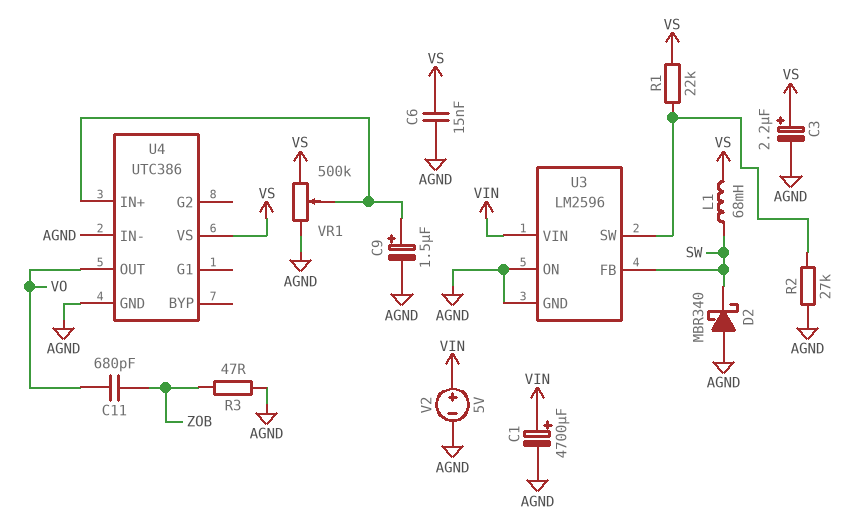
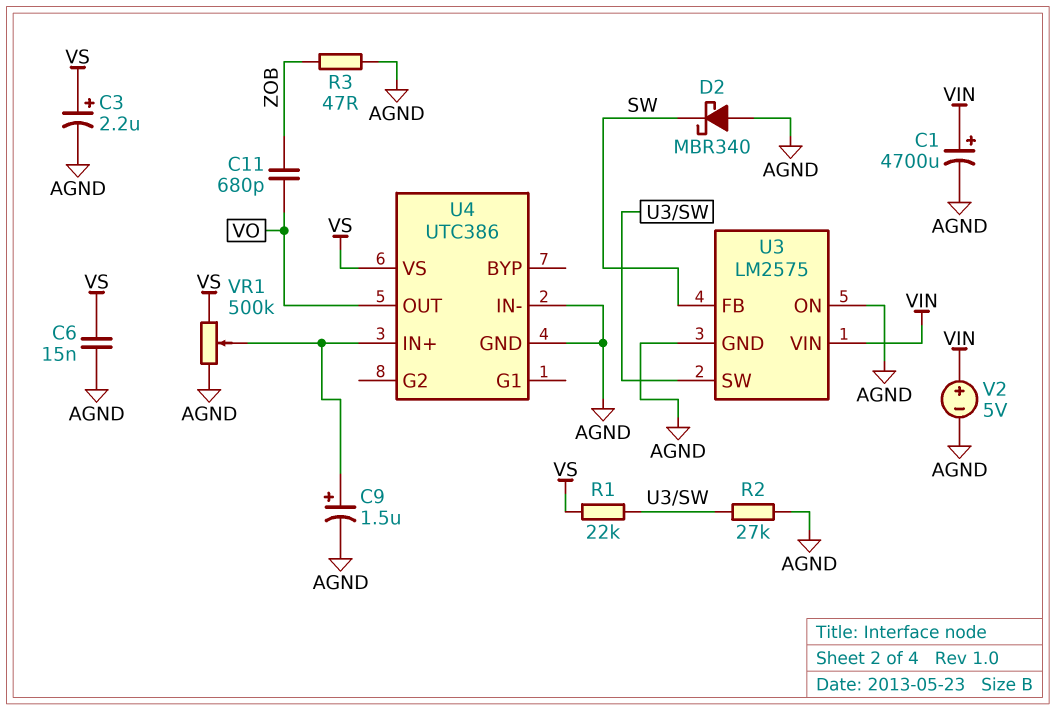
L1: 68mH (SW, VS) -> none
U3: LM2596 -> LM2575

